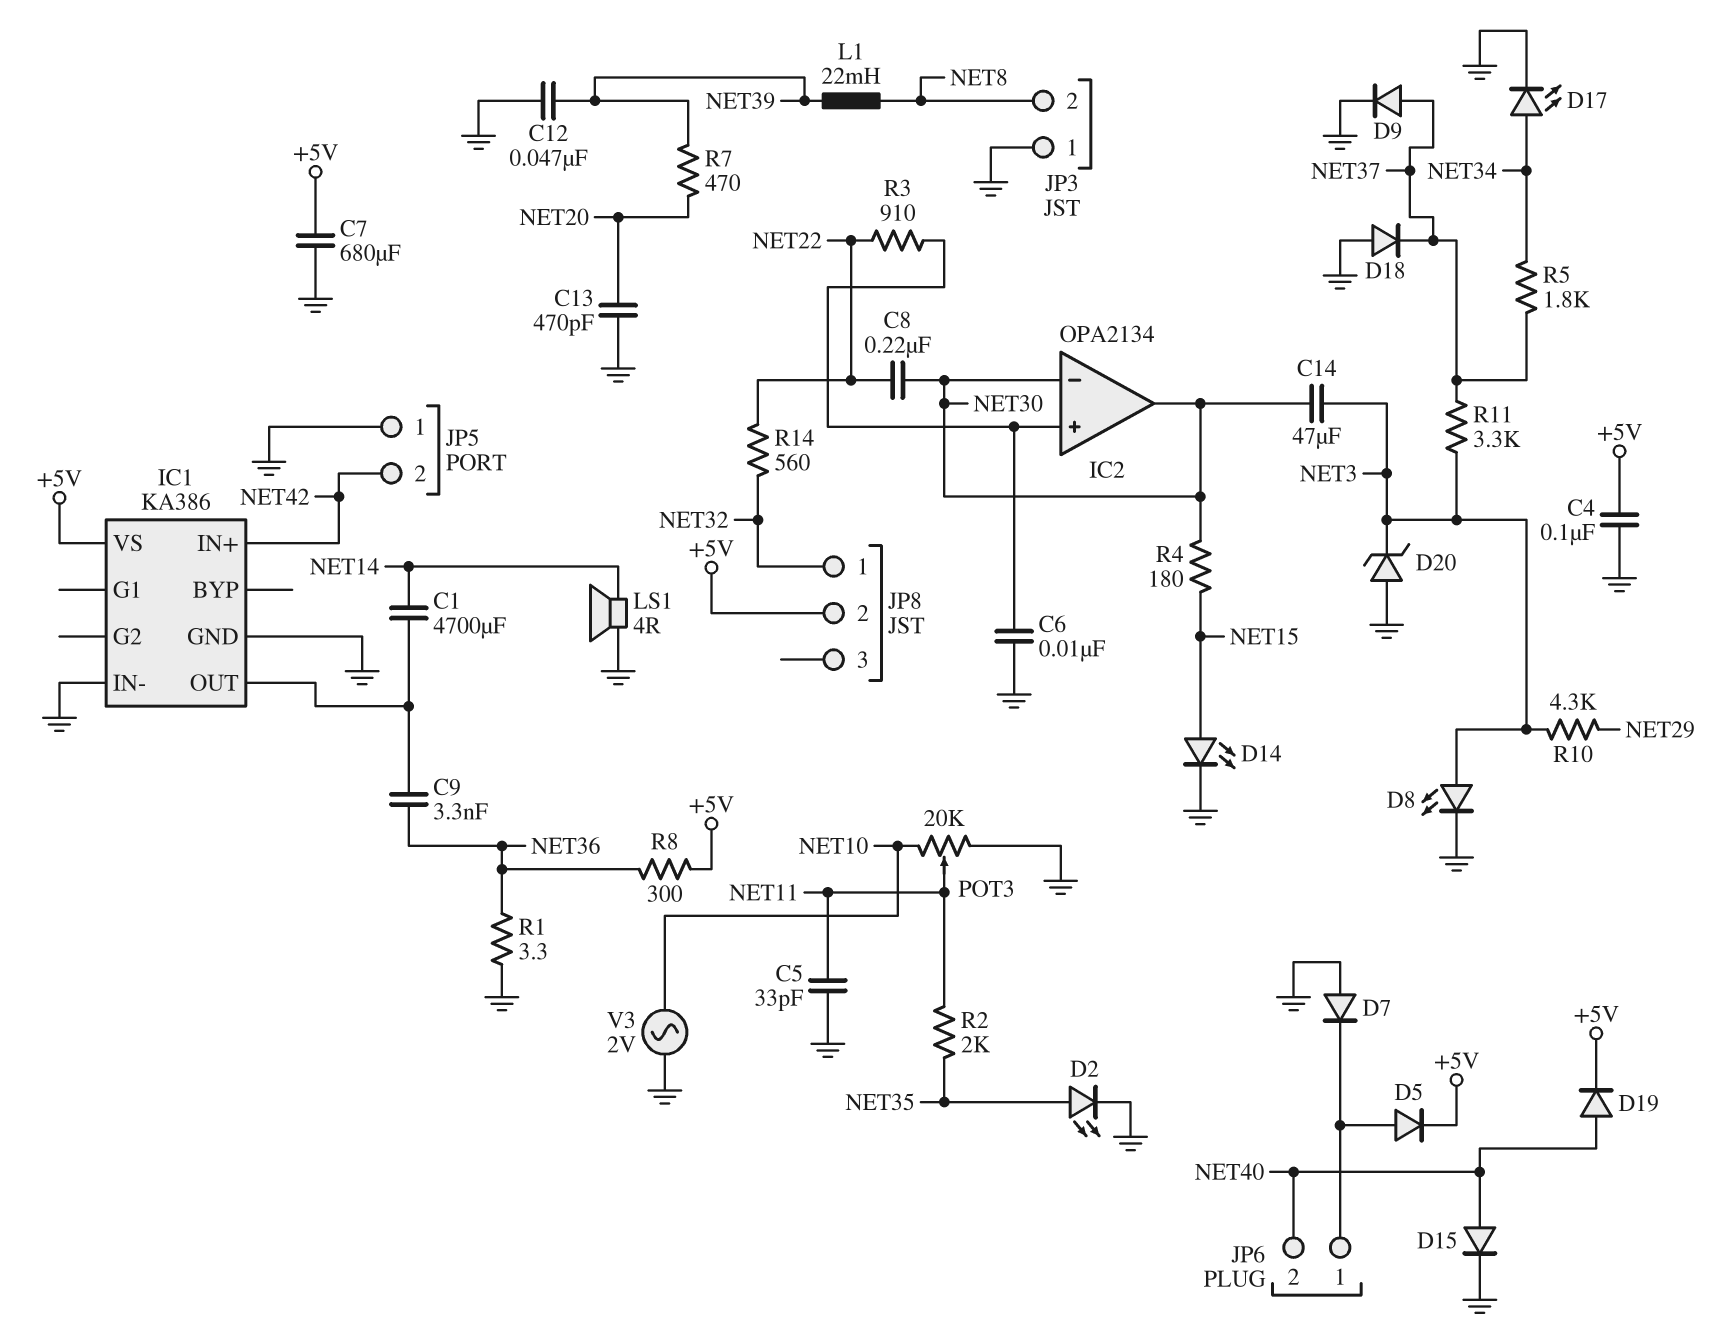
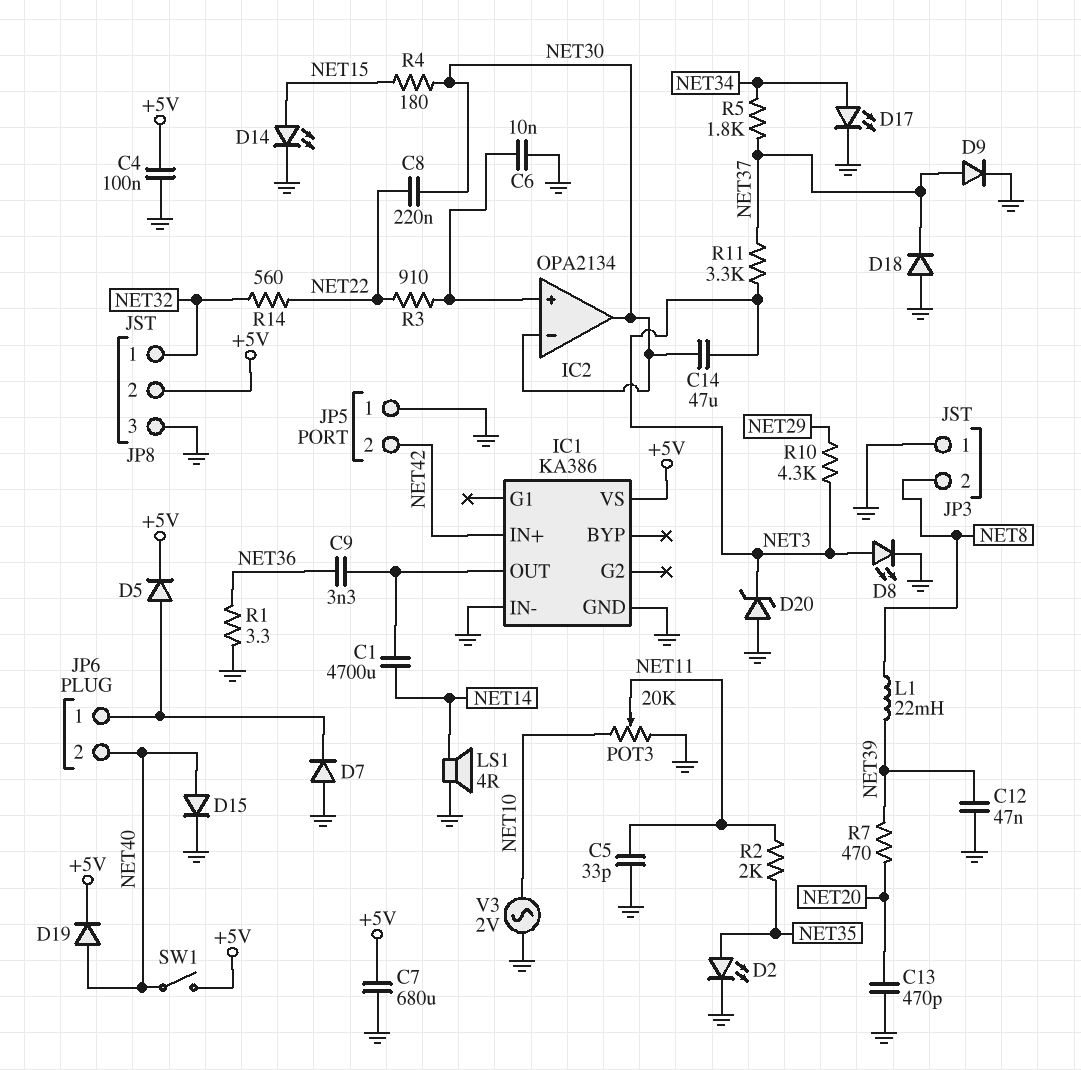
JP8 pin 3: none -> GND
R8: 300 (+5V, NET36) -> none
SW1: none -> switch (+5V, NET40)

